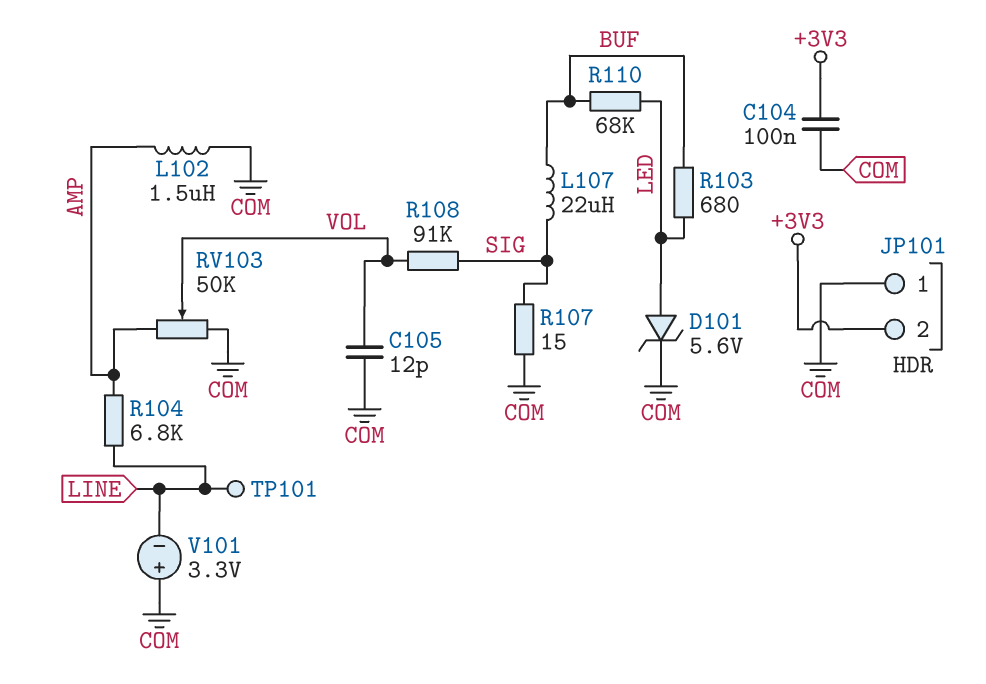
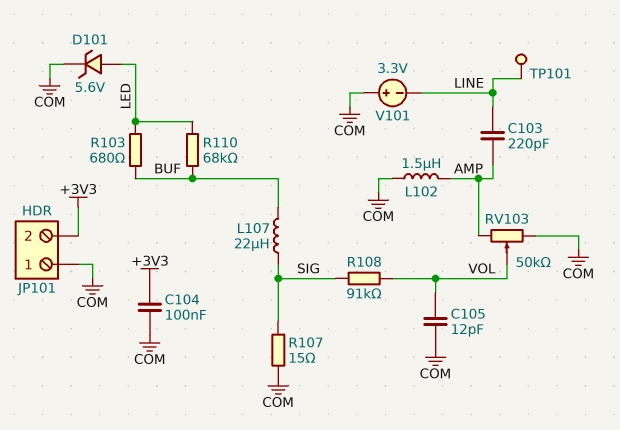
C103: none -> 220pF (AMP, LINE)
R104: 6.8k (AMP, LINE) -> none

